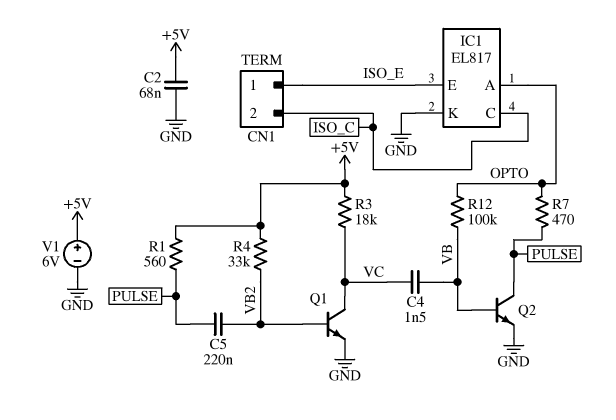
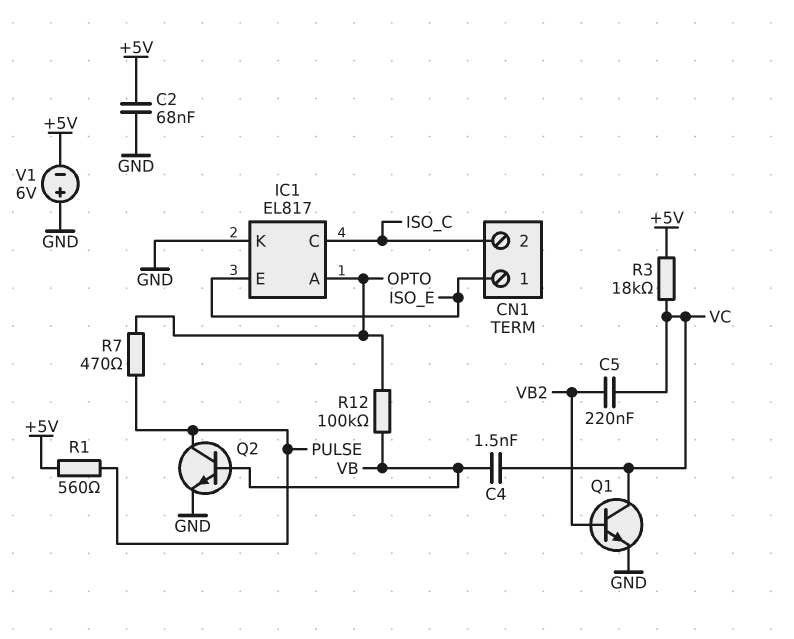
C5: 220nF (PULSE, VB2) -> 220nF (VB2, VC)
R4: 33k (+5V, VB2) -> none
V1: 6V (plus +5V, minus GND) -> 6V (plus GND, minus +5V)

